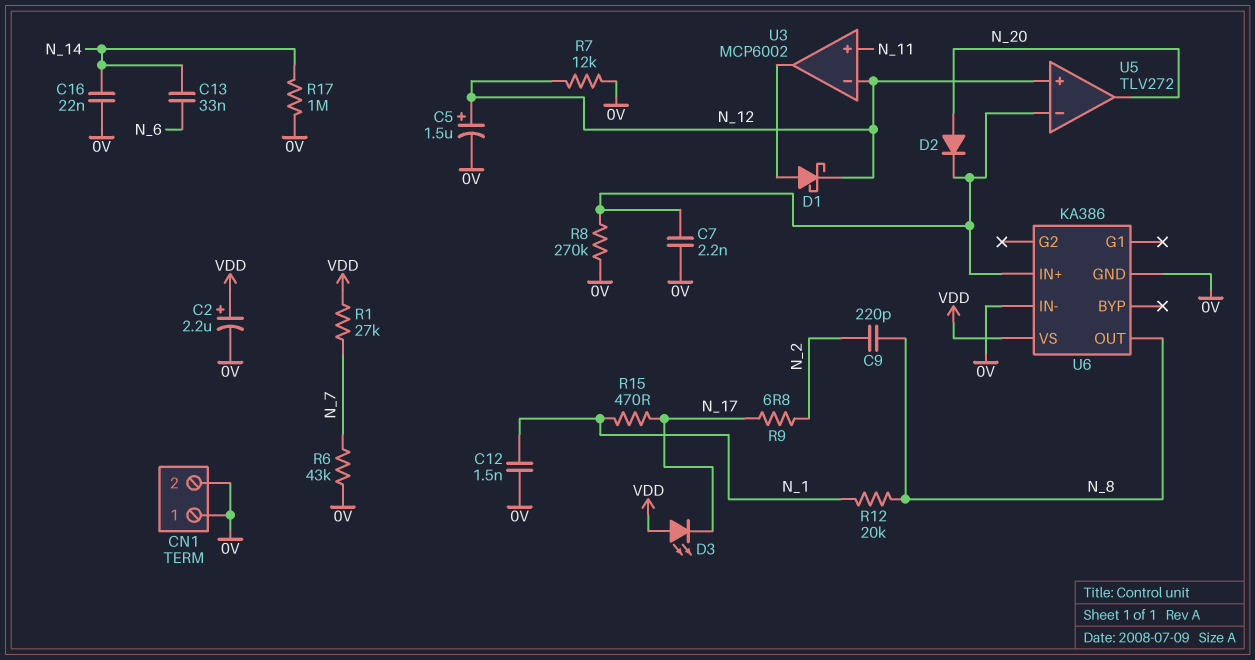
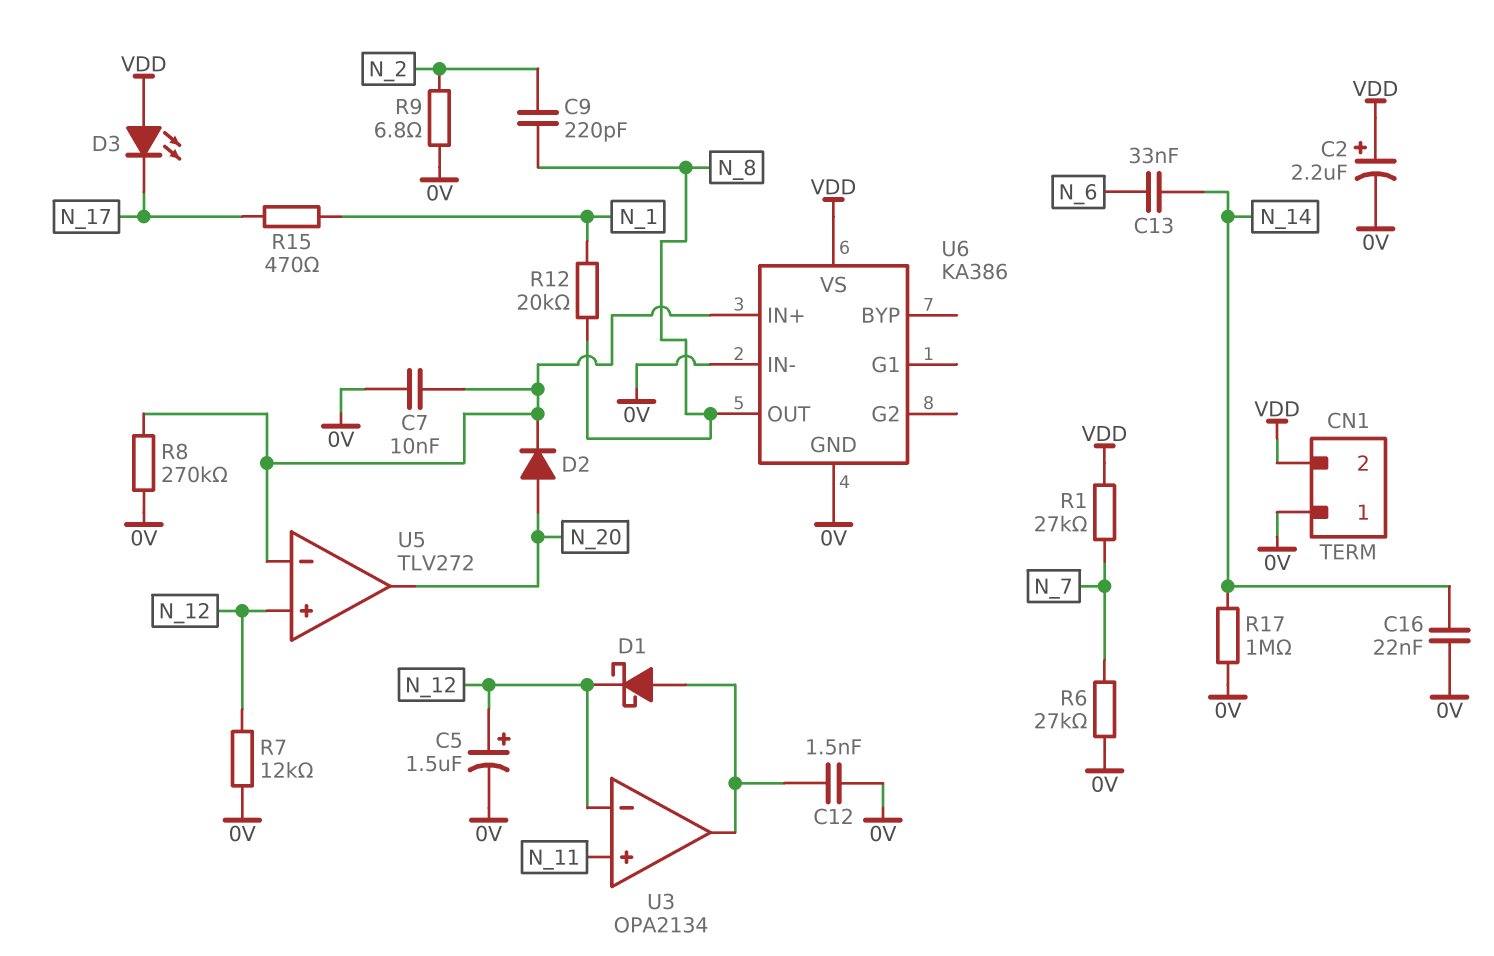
C7: 2.2nF (0V, U5/in-) -> 10nF (0V, U5/in-)
C12: 1.5nF (0V, N_1) -> 1.5nF (0V, U3/out)
CN1 pin 2: 0V -> VDD
R6: 43k (0V, N_7) -> 27k (0V, N_7)
R9: 6.8 (N_2, N_17) -> 6.8 (0V, N_2)
U3: MCP6002 -> OPA2134

